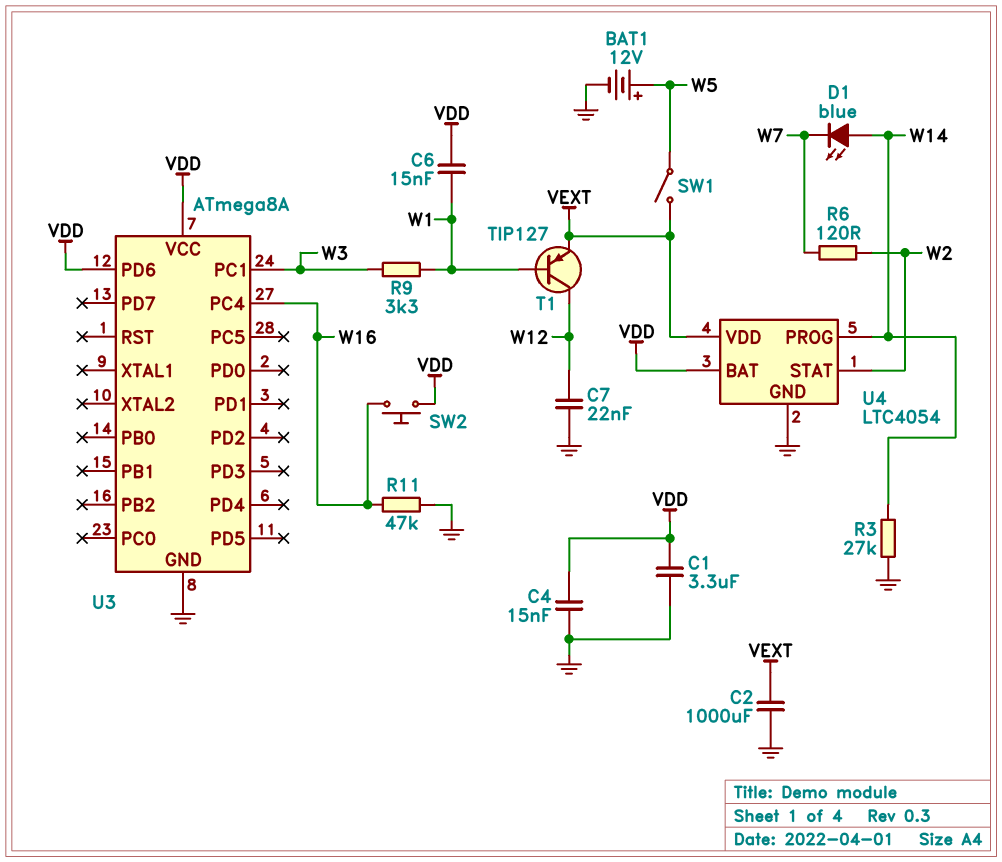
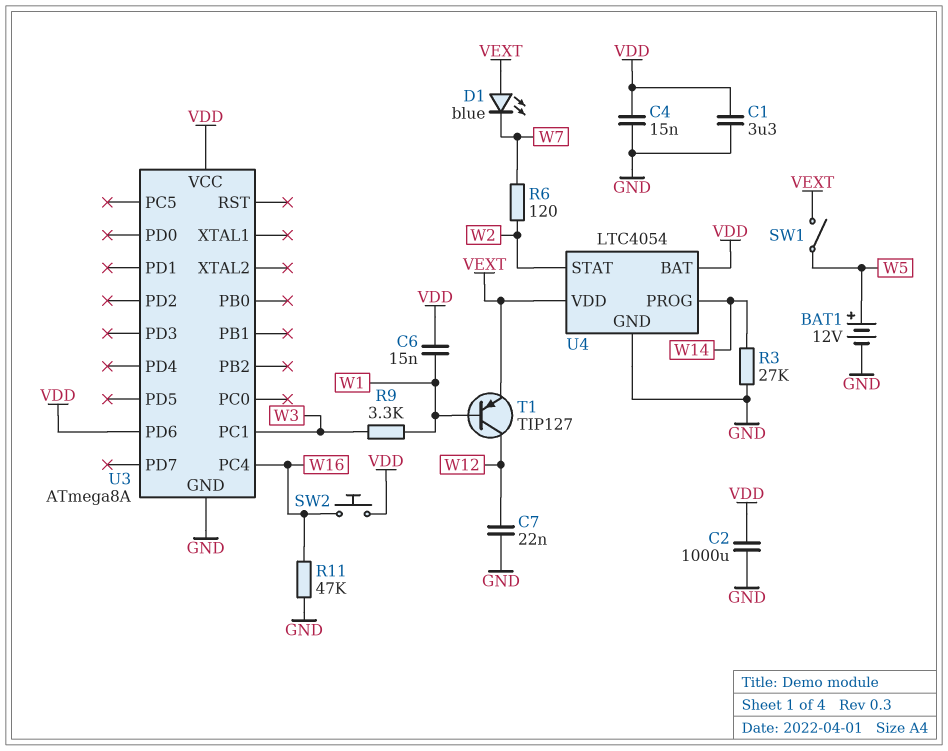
C2: 1000uF (GND, VEXT) -> 1000uF (GND, VDD)
D1: LED blue (A W14, K W7) -> LED blue (A VEXT, K W7)

